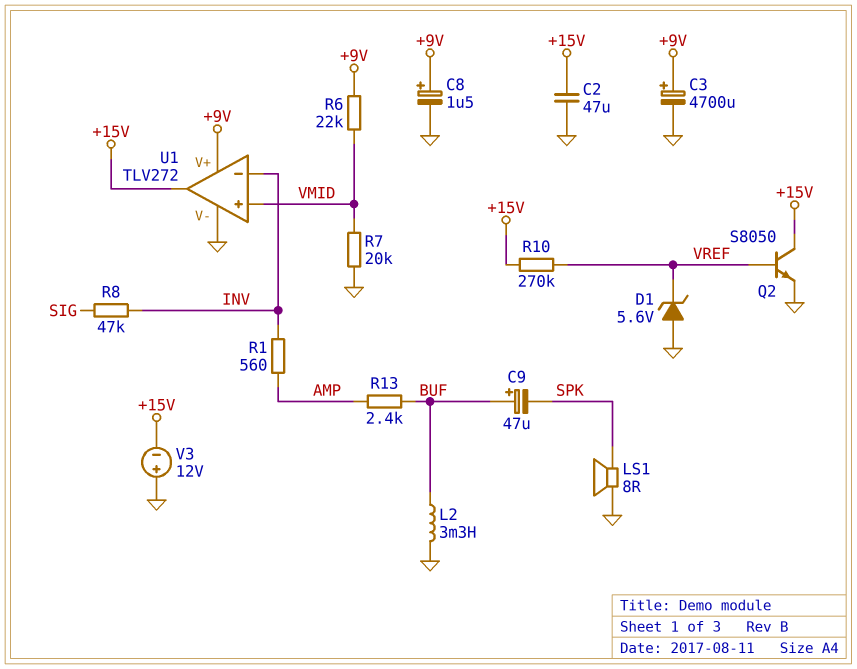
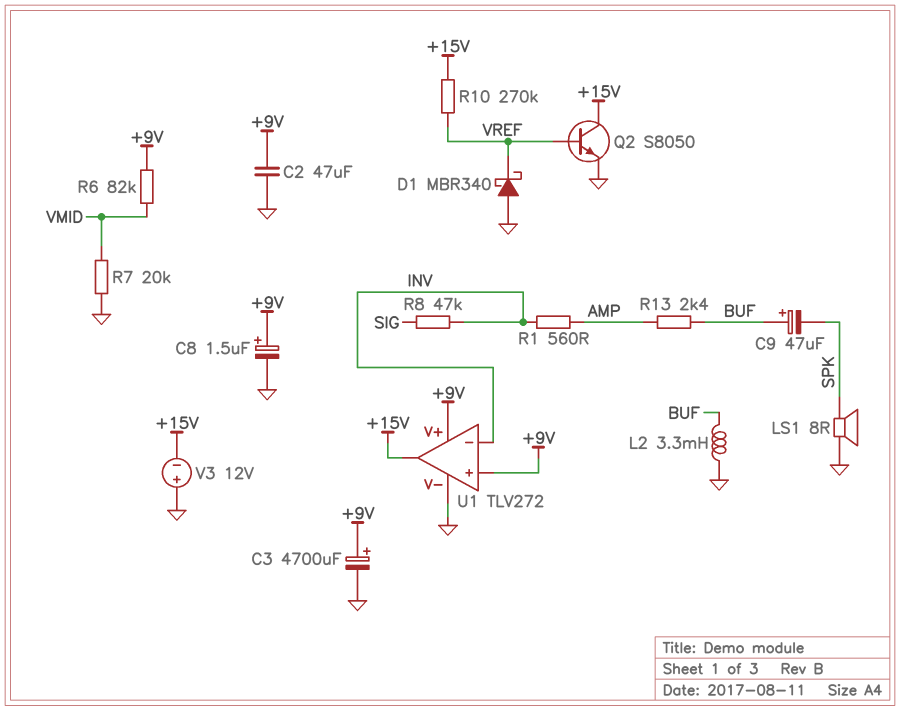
C2: 47uF (+15V, GND) -> 47uF (+9V, GND)
D1: zener 5.6V (A GND, K VREF) -> schottky MBR340 (A GND, K VREF)
R6: 22k (+9V, VMID) -> 82k (+9V, VMID)
U1 pin in+: VMID -> +9V

